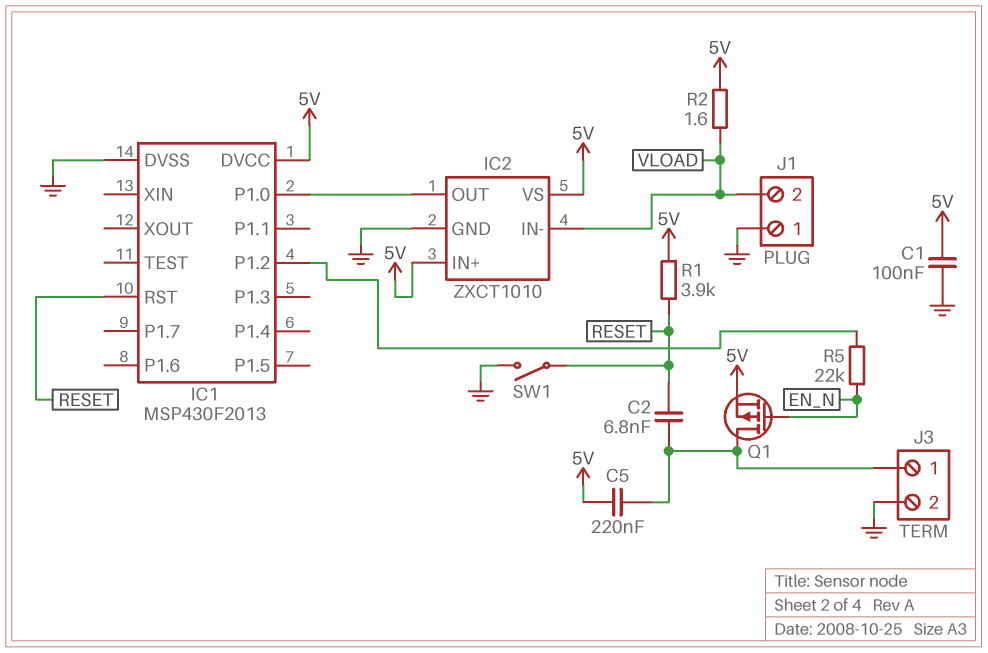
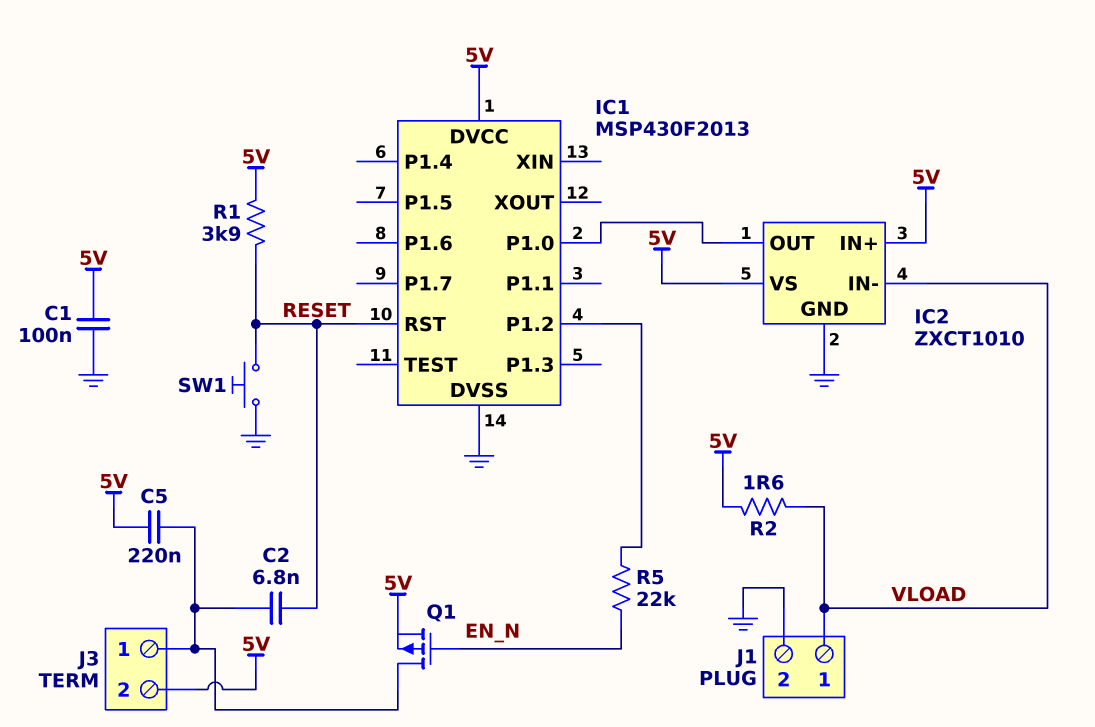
J1 pin 1: GND -> VLOAD
J1 pin 2: VLOAD -> GND
J3 pin 2: GND -> 5V
SW1: switch (GND, RESET) -> button (GND, RESET)

